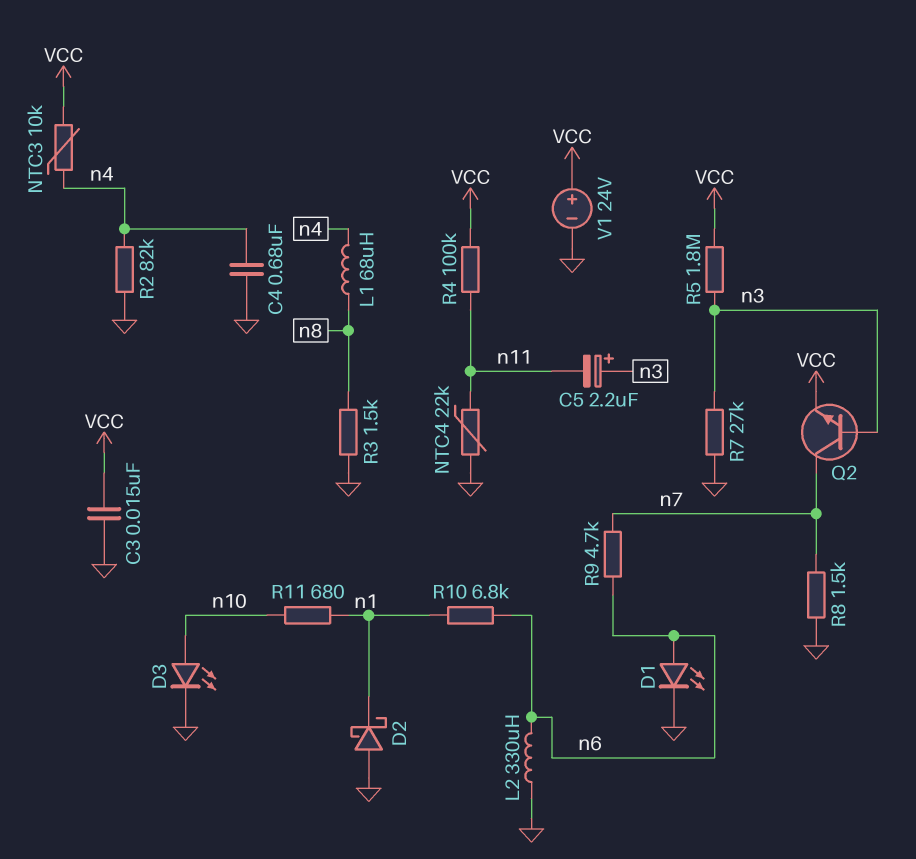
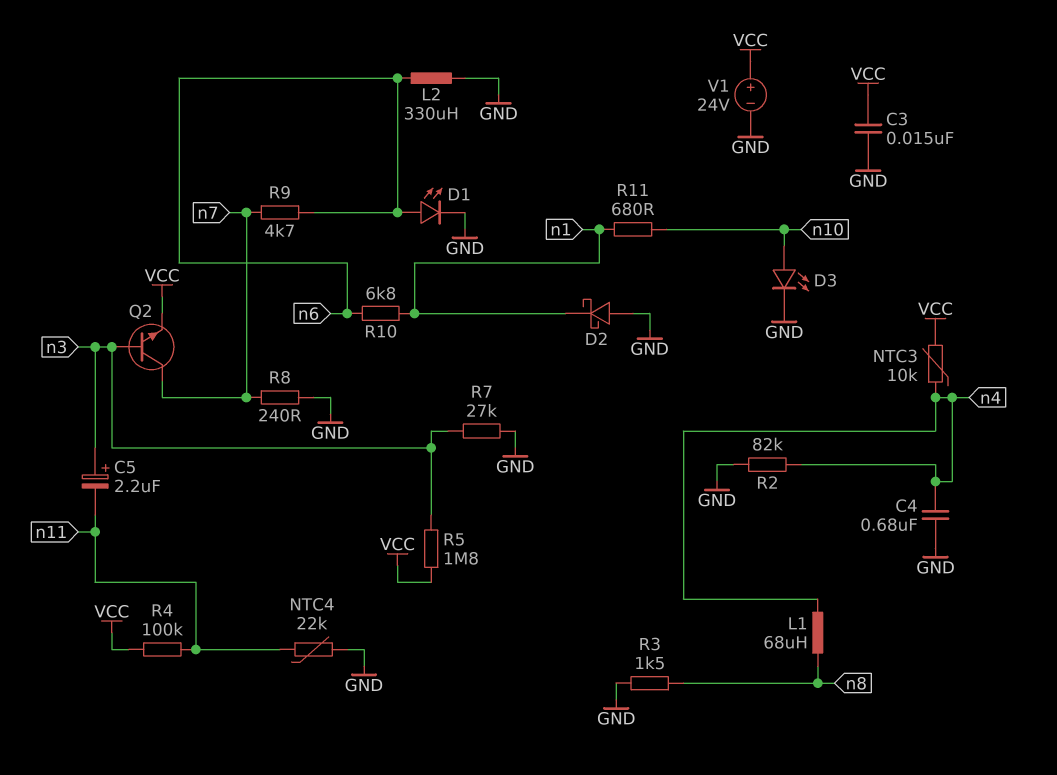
R8: 1.5k (GND, n7) -> 240 (GND, n7)

